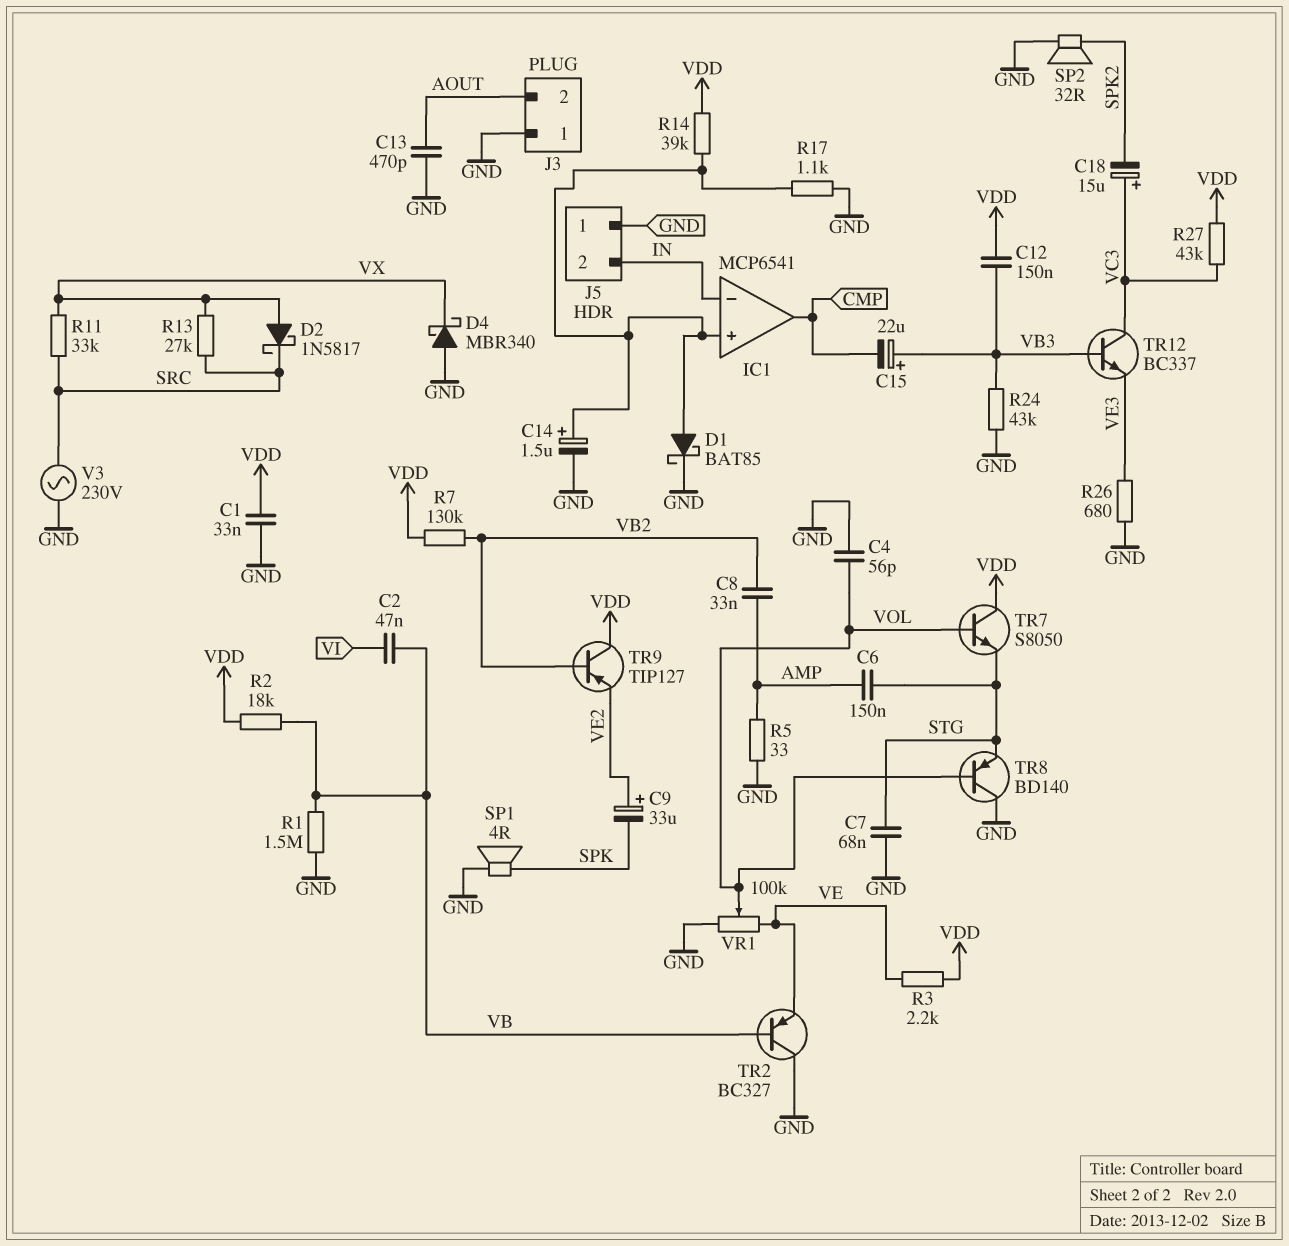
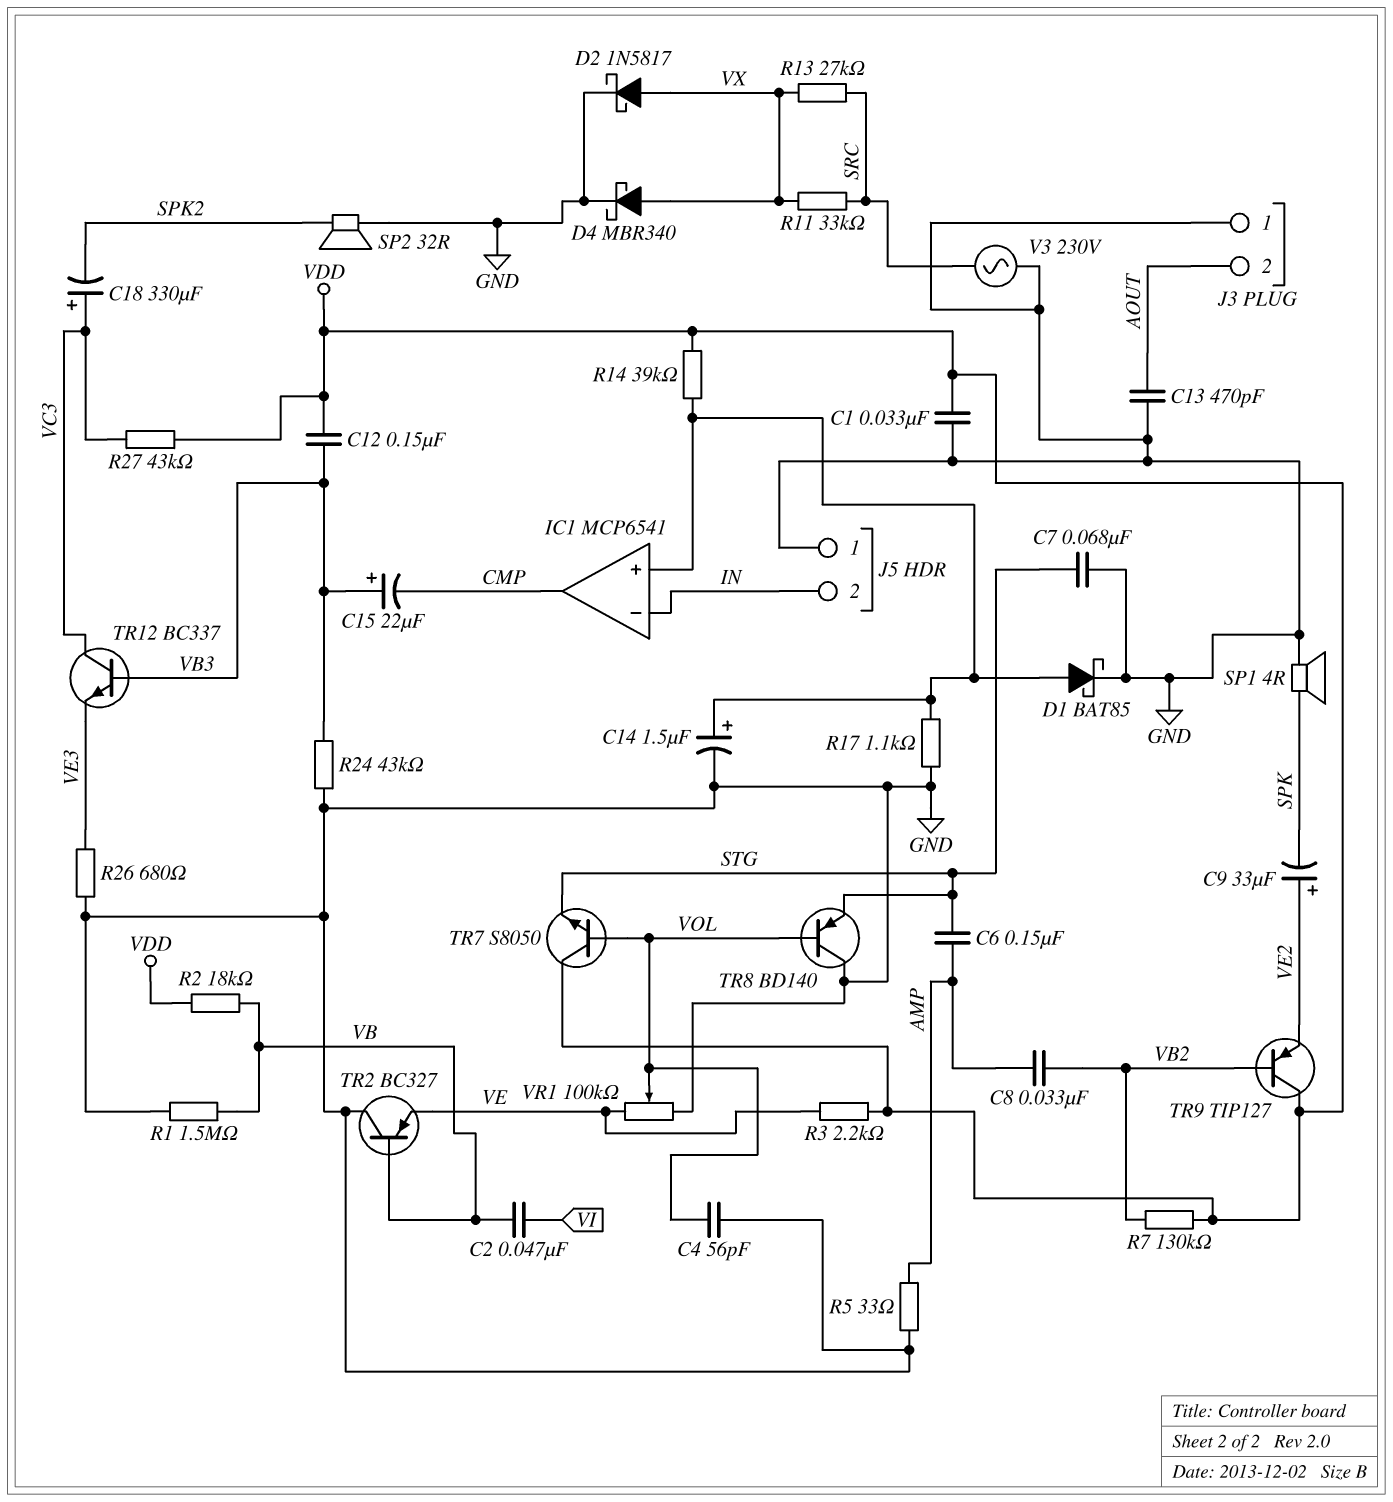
C18: 15uF (plus VC3, minus SPK2) -> 330uF (plus VC3, minus SPK2)
D2: schottky 1N5817 (A VX, K SRC) -> schottky 1N5817 (A VX, K GND)
D4: schottky MBR340 (A GND, K VX) -> schottky MBR340 (A VX, K GND)

